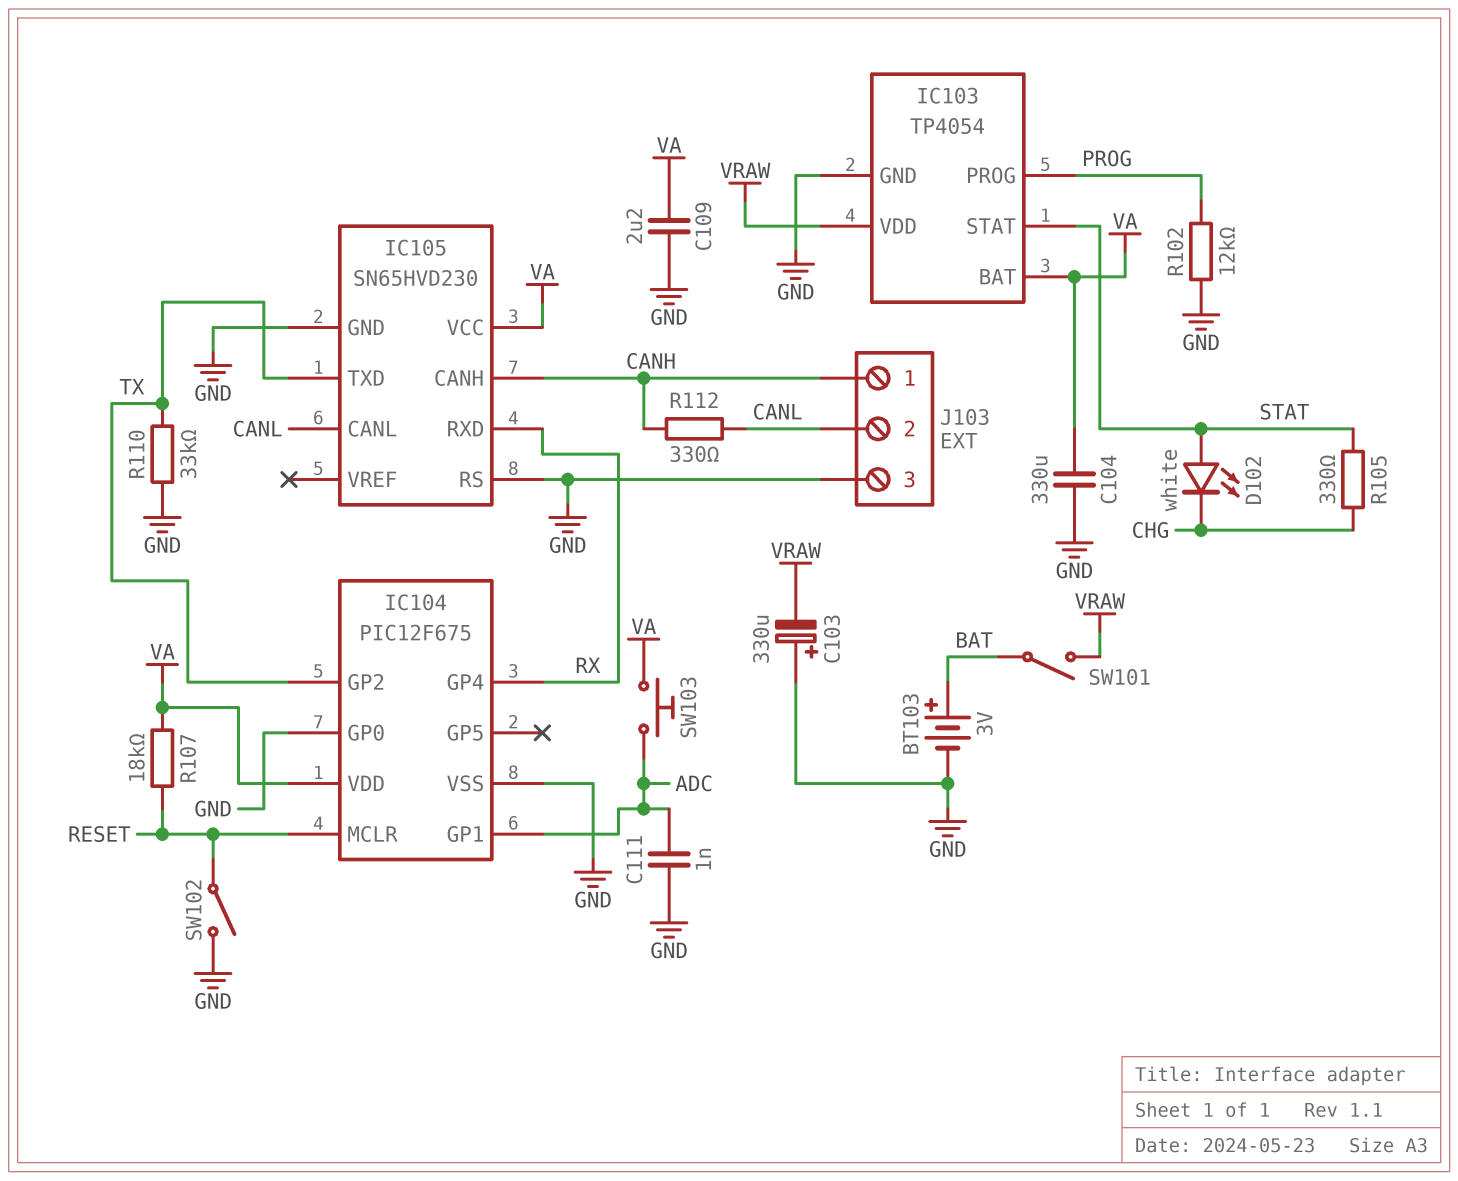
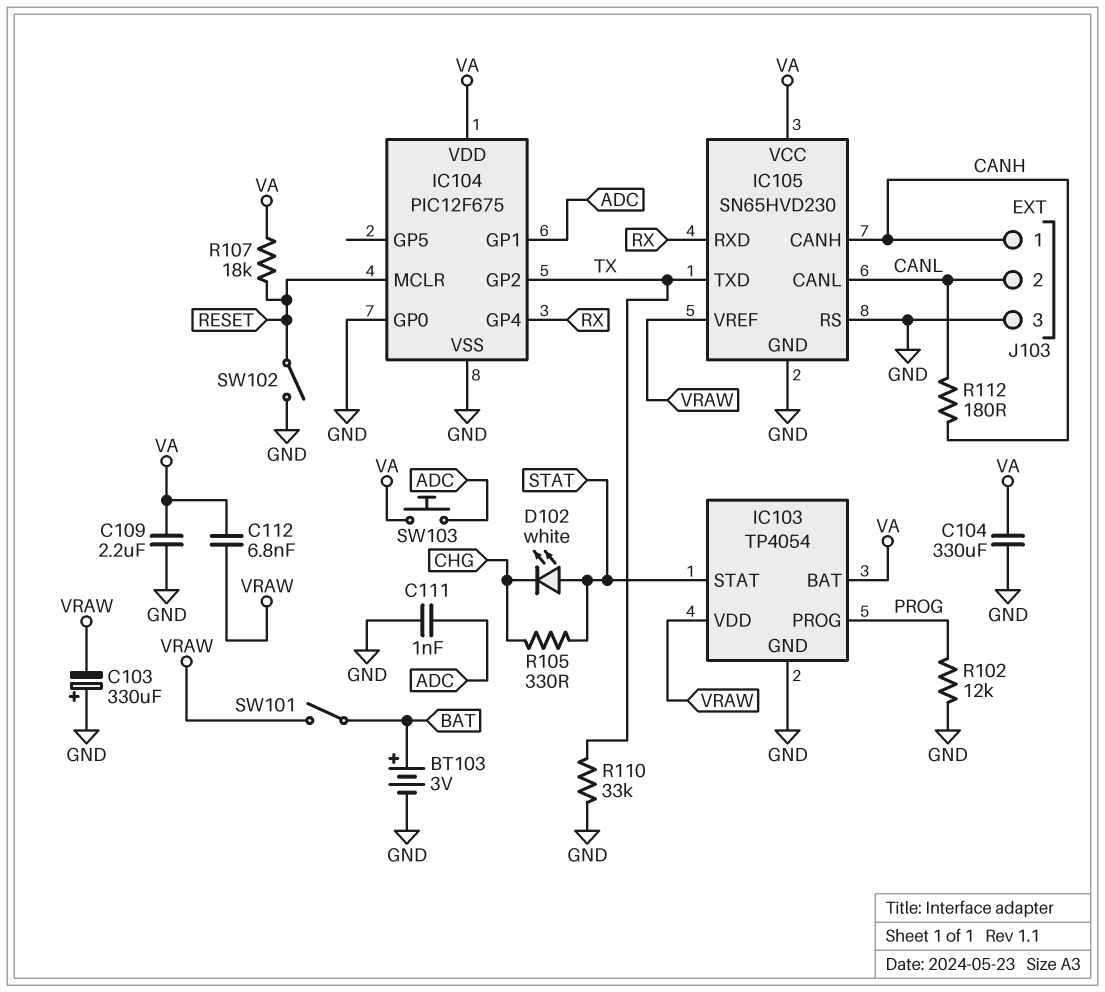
C112: none -> 6.8nF (VA, VRAW)
IC105 pin VREF: none -> VRAW
R112: 330 (CANH, CANL) -> 180 (CANH, CANL)

